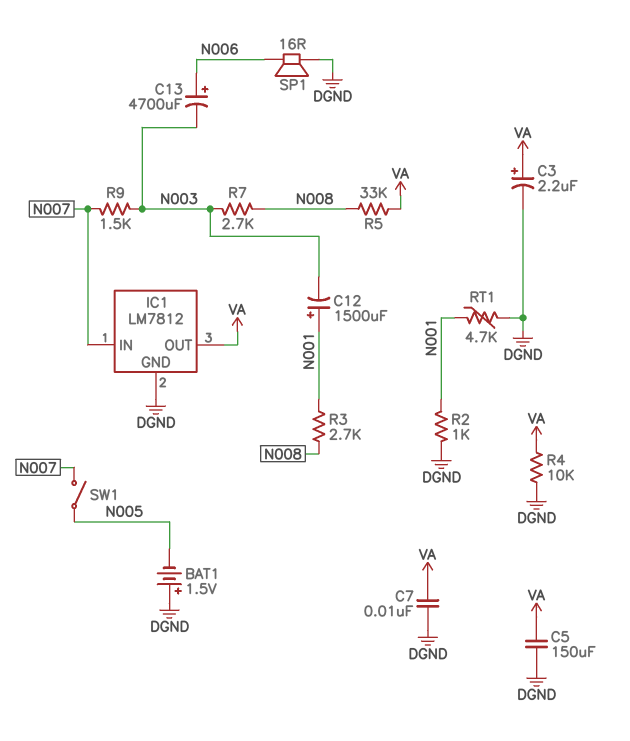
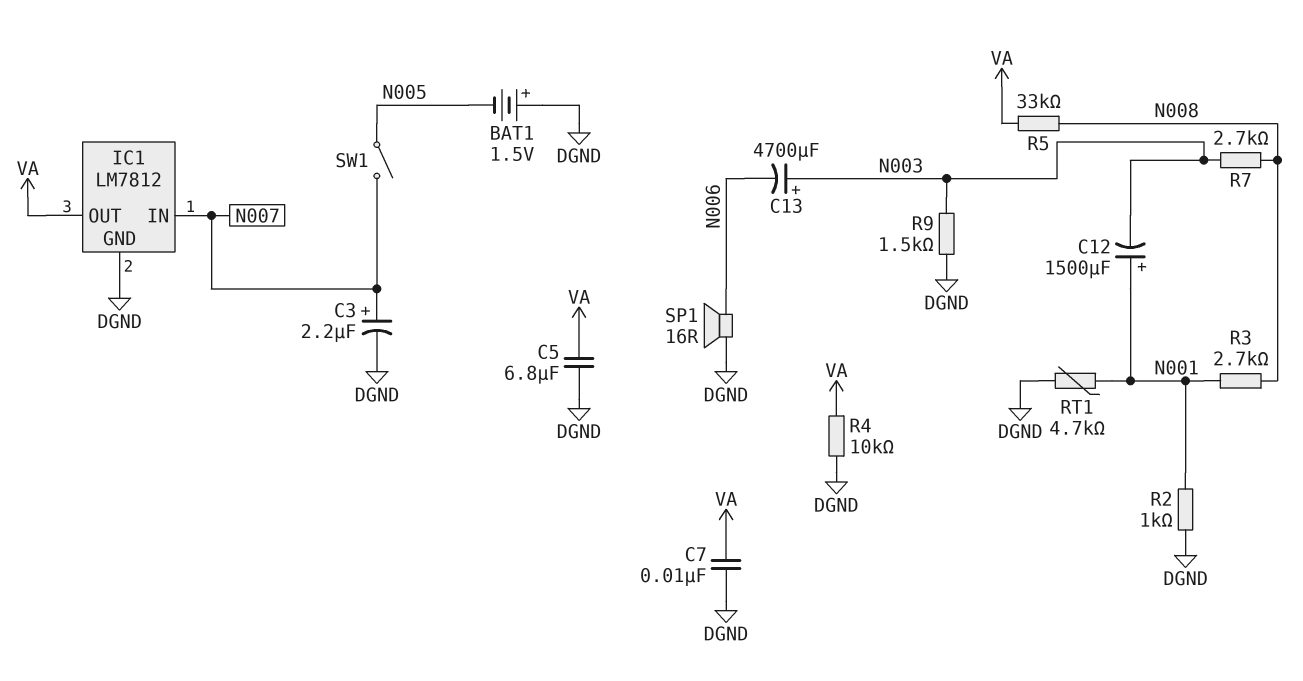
C3: 2.2uF (plus VA, minus DGND) -> 2.2uF (plus N007, minus DGND)
C5: 150uF (DGND, VA) -> 6.8uF (DGND, VA)
C13: 4700uF (plus N006, minus N003) -> 4700uF (plus N003, minus N006)
R9: 1.5k (N003, N007) -> 1.5k (DGND, N003)

